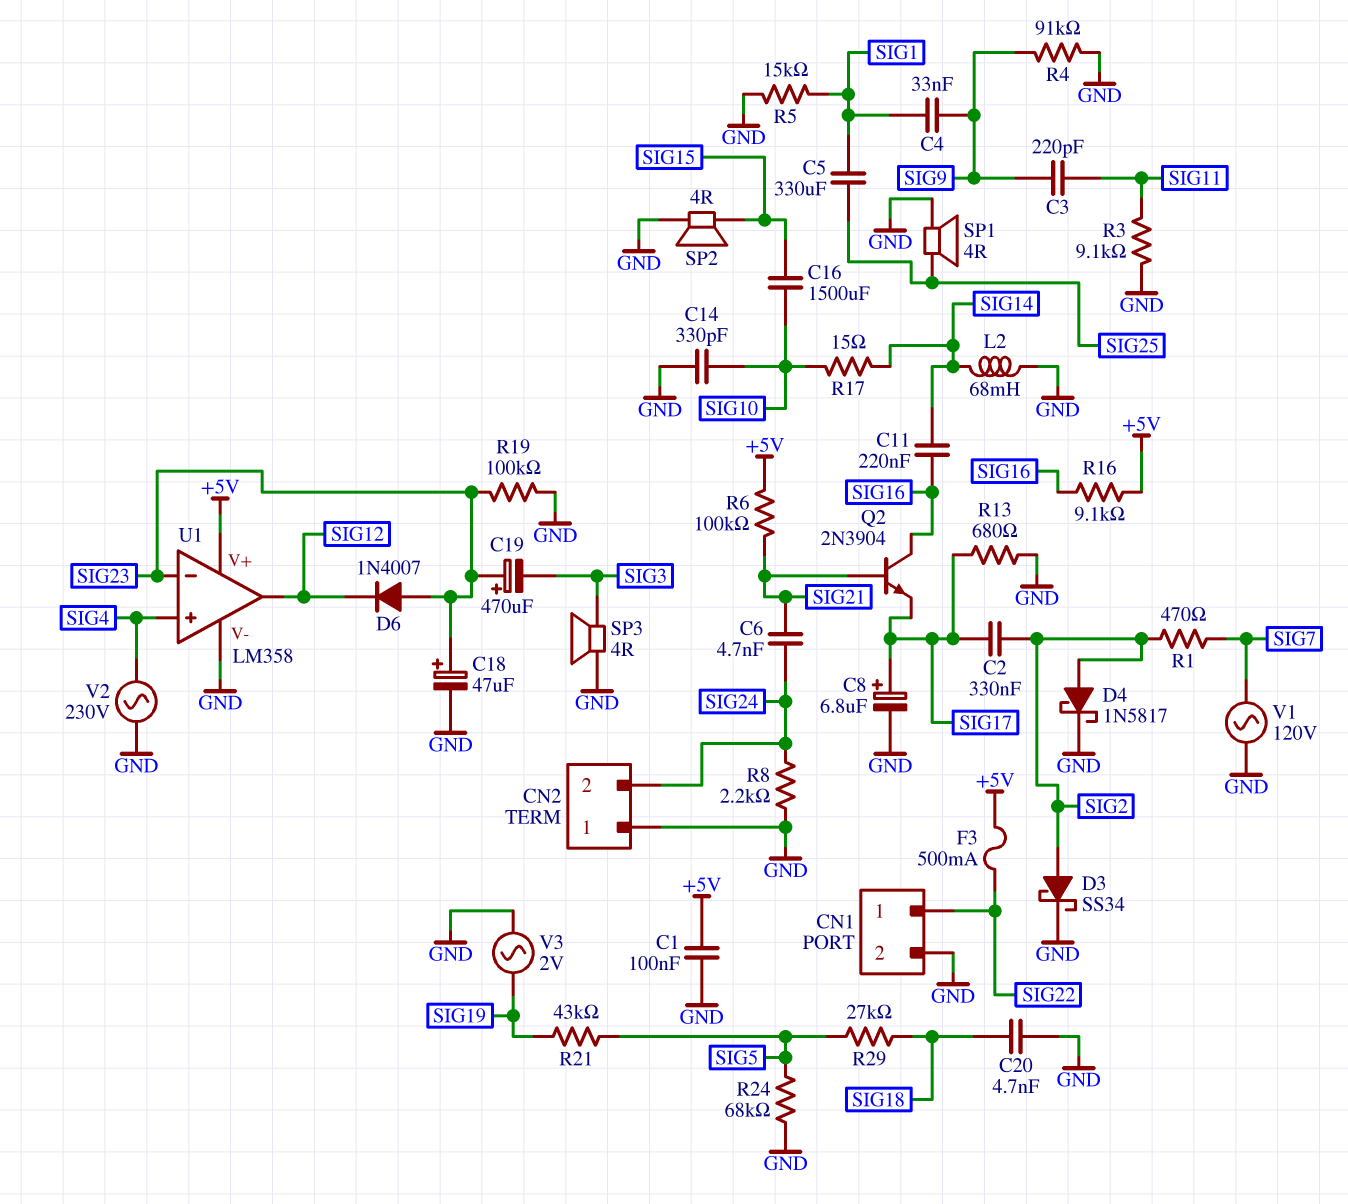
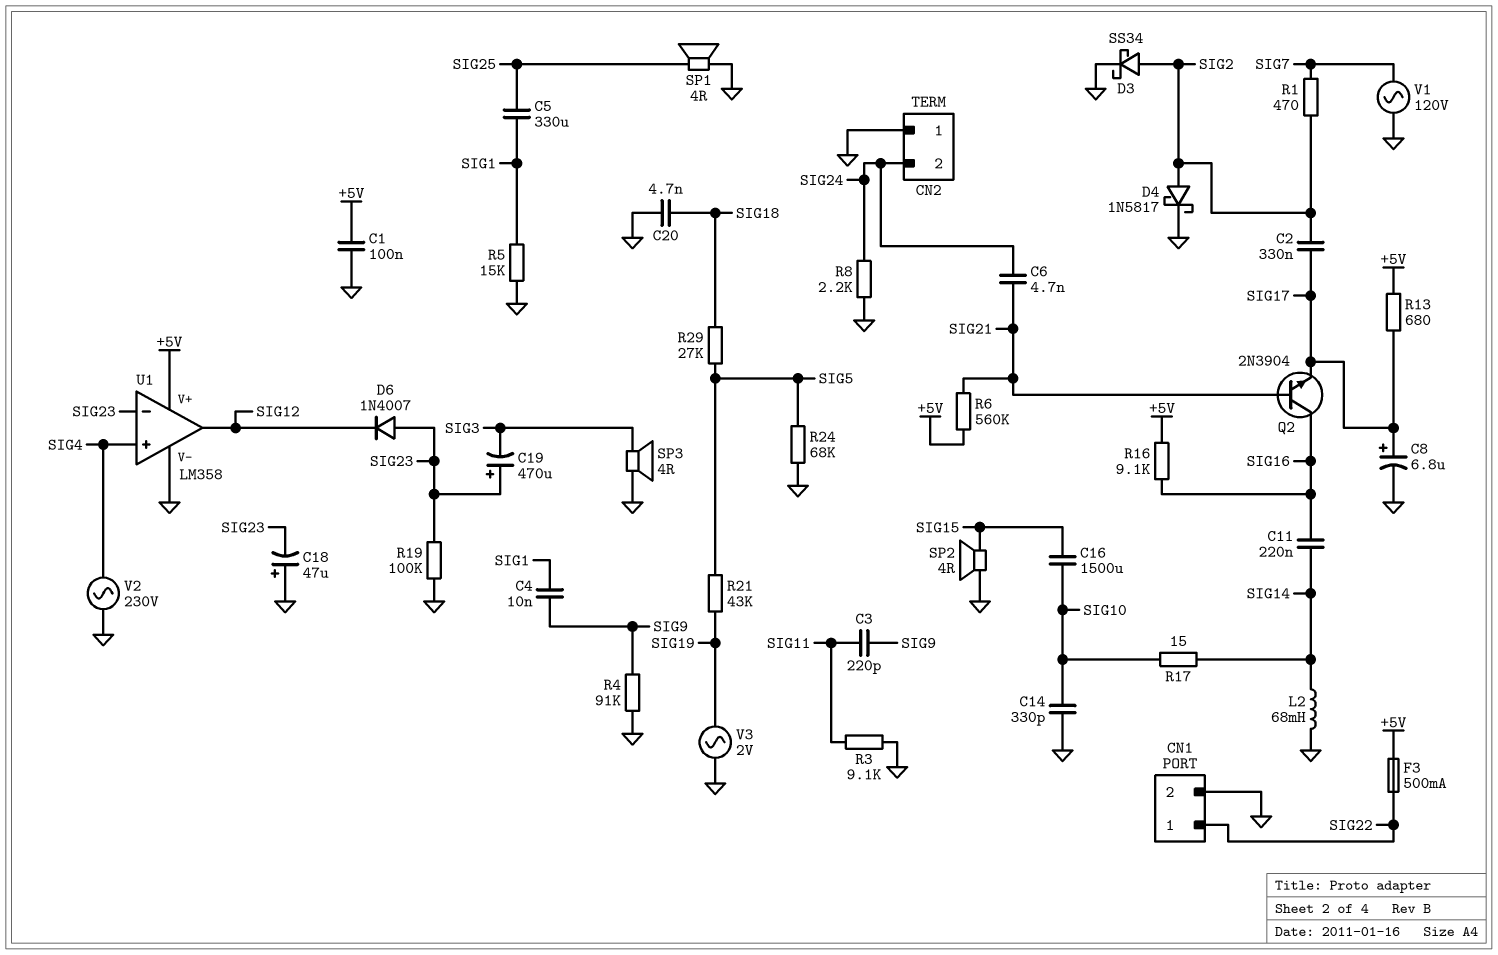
C4: 33nF (SIG1, SIG9) -> 10nF (SIG1, SIG9)
C18: 47uF (plus SIG23, minus GND) -> 47uF (plus GND, minus SIG23)
R6: 100k (+5V, SIG21) -> 560k (+5V, SIG21)
R13: 680 (GND, SIG17) -> 680 (+5V, SIG17)

